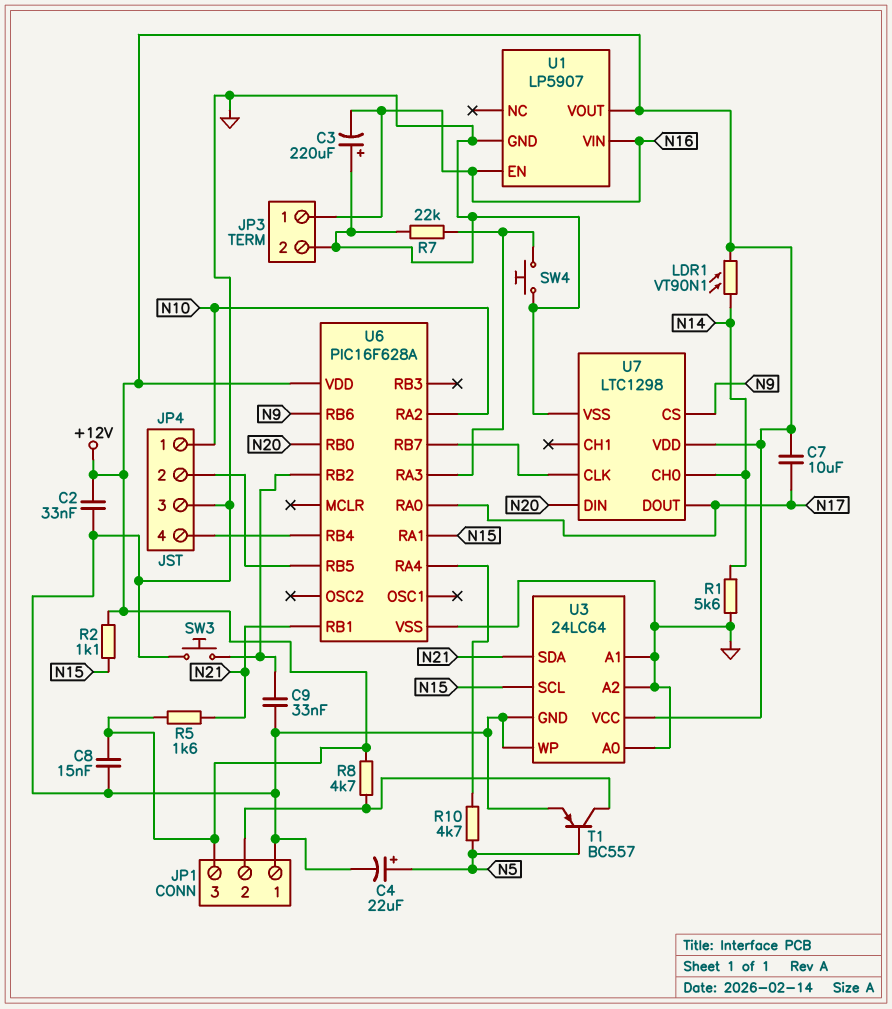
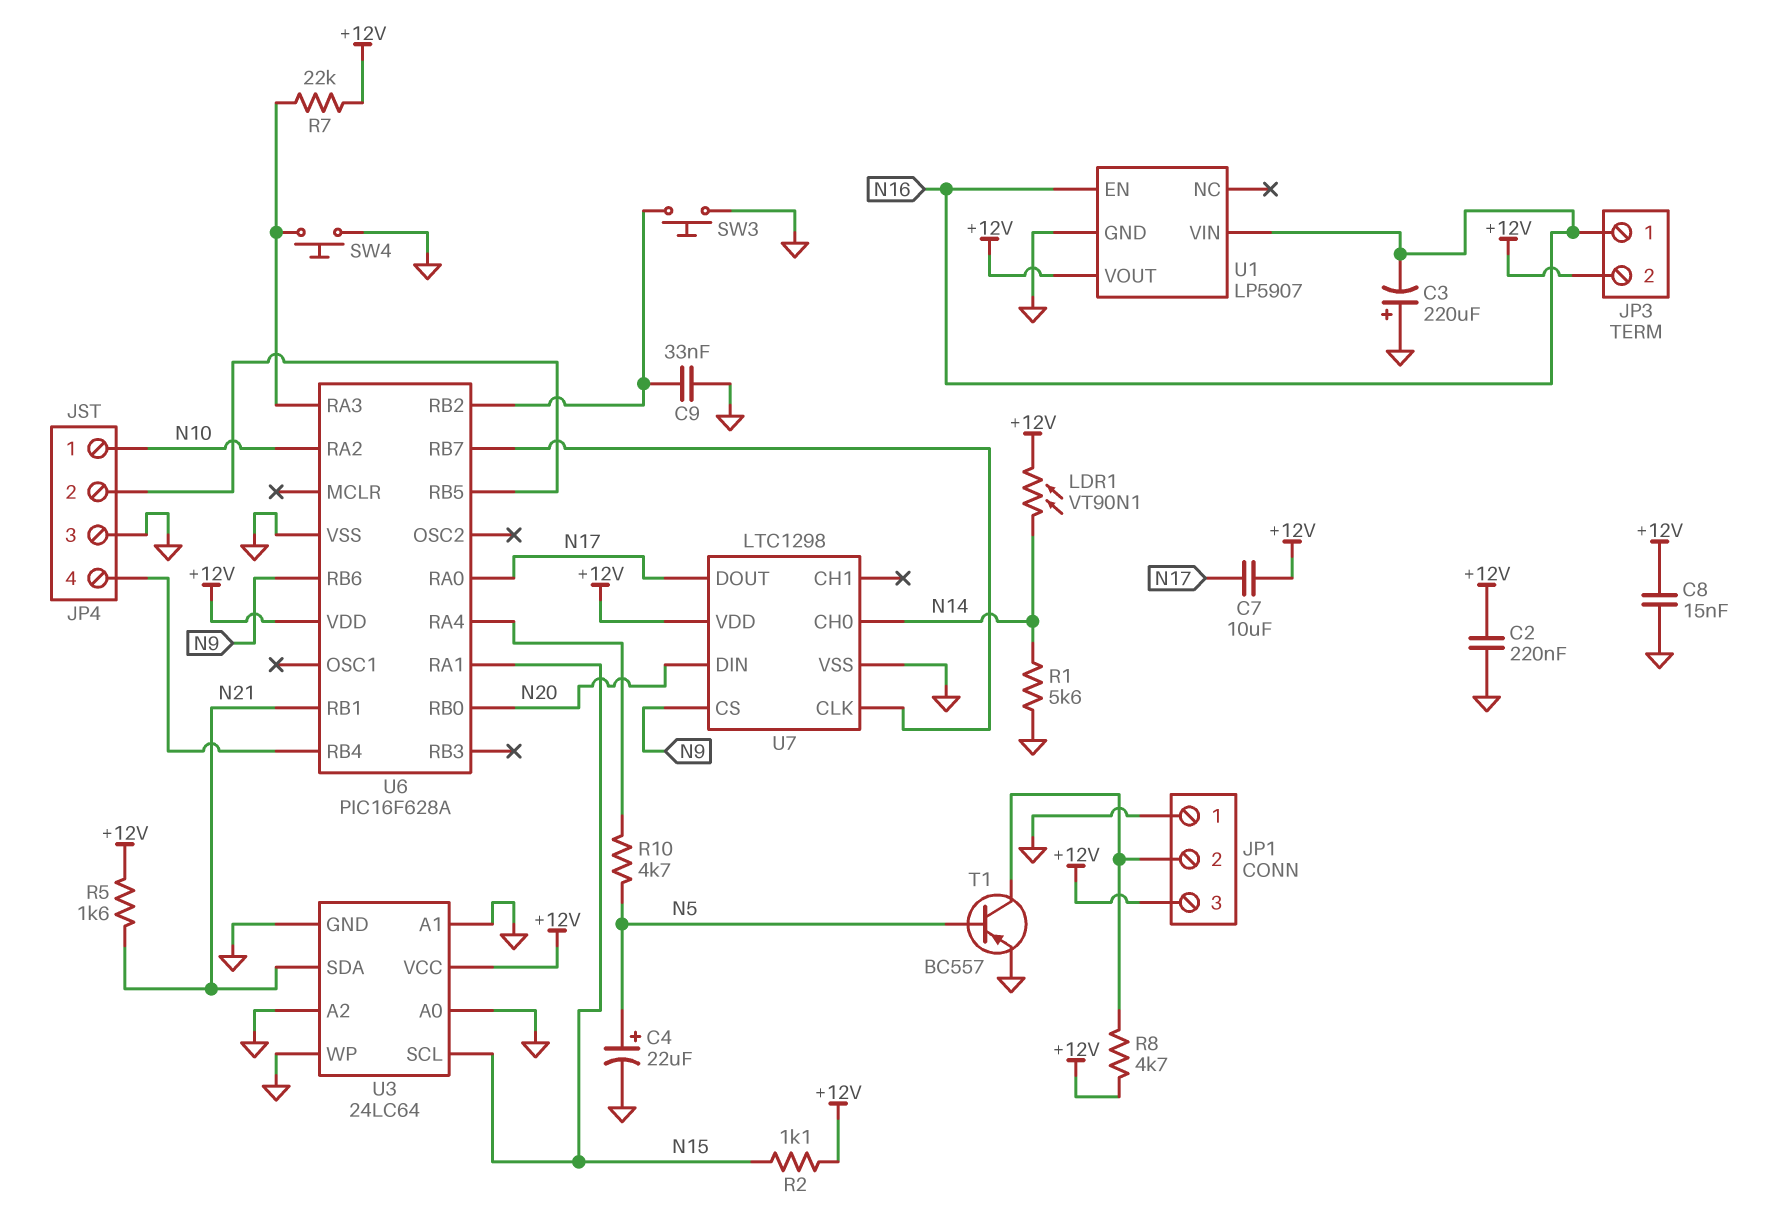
C2: 33nF (+12V, GND) -> 220nF (+12V, GND)
JP3 pin 2: GND -> +12V
R7: 22k (GND, U6/RA3) -> 22k (+12V, U6/RA3)

